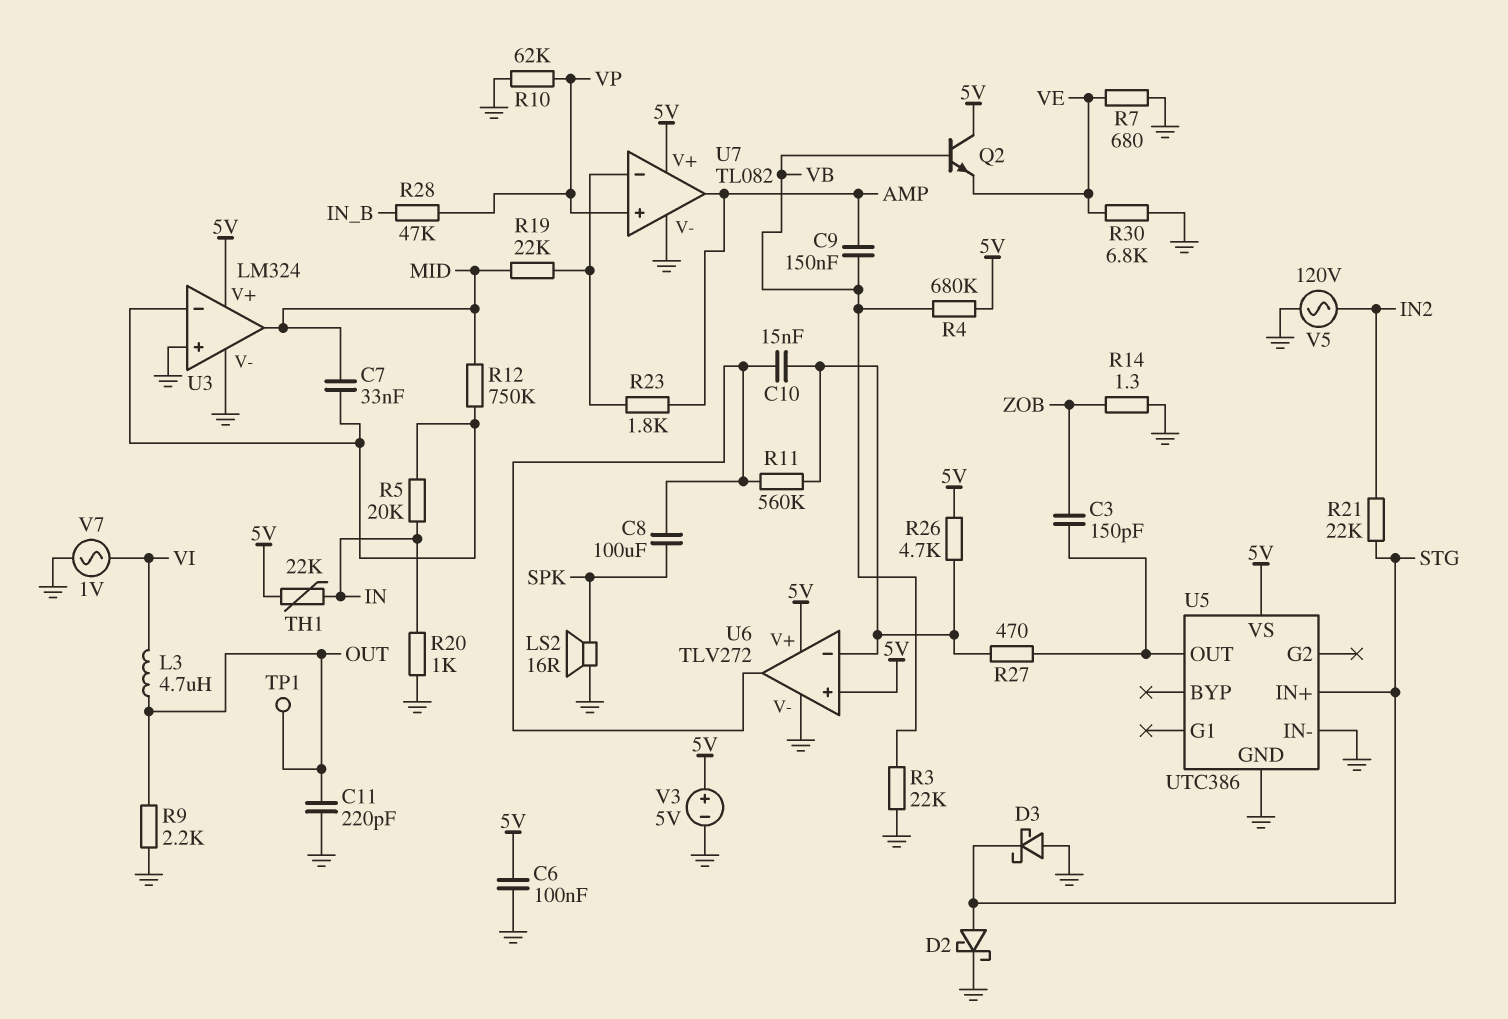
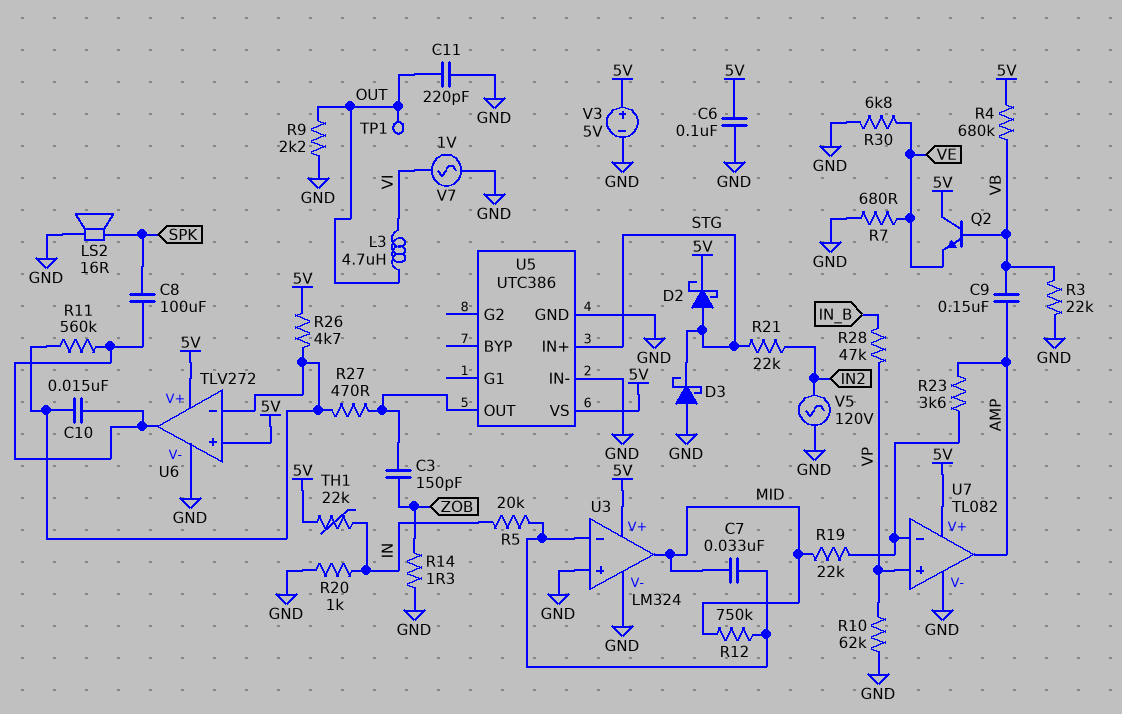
D2: schottky (A STG, K GND) -> schottky (A STG, K 5V)
R23: 1.8k (AMP, U7/in-) -> 3.6k (AMP, U7/in-)

